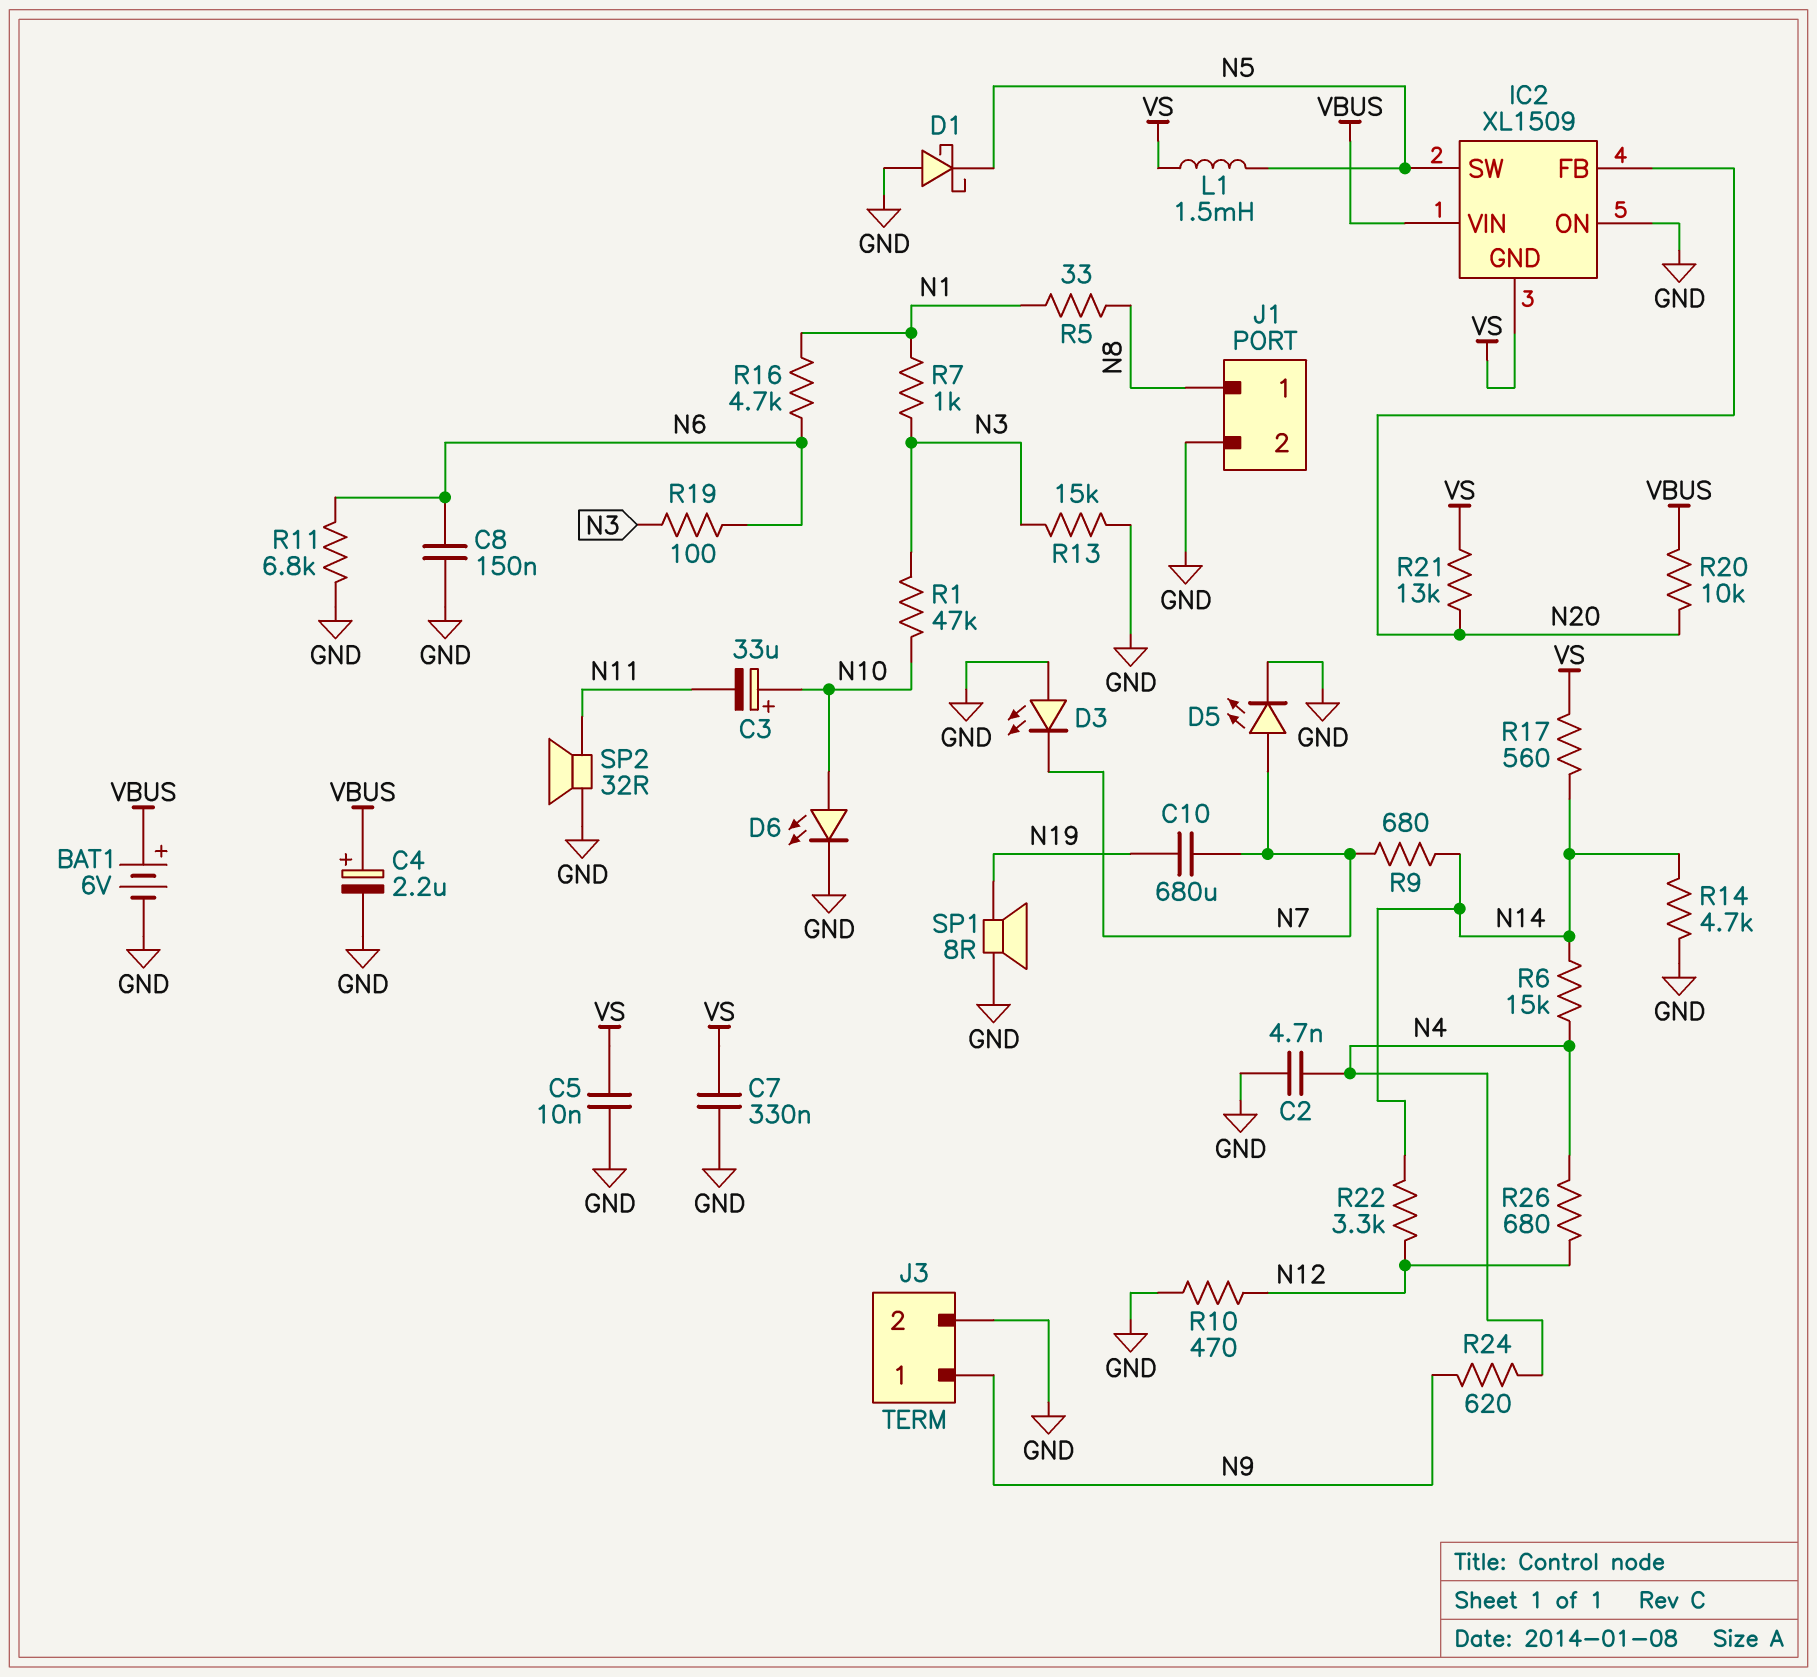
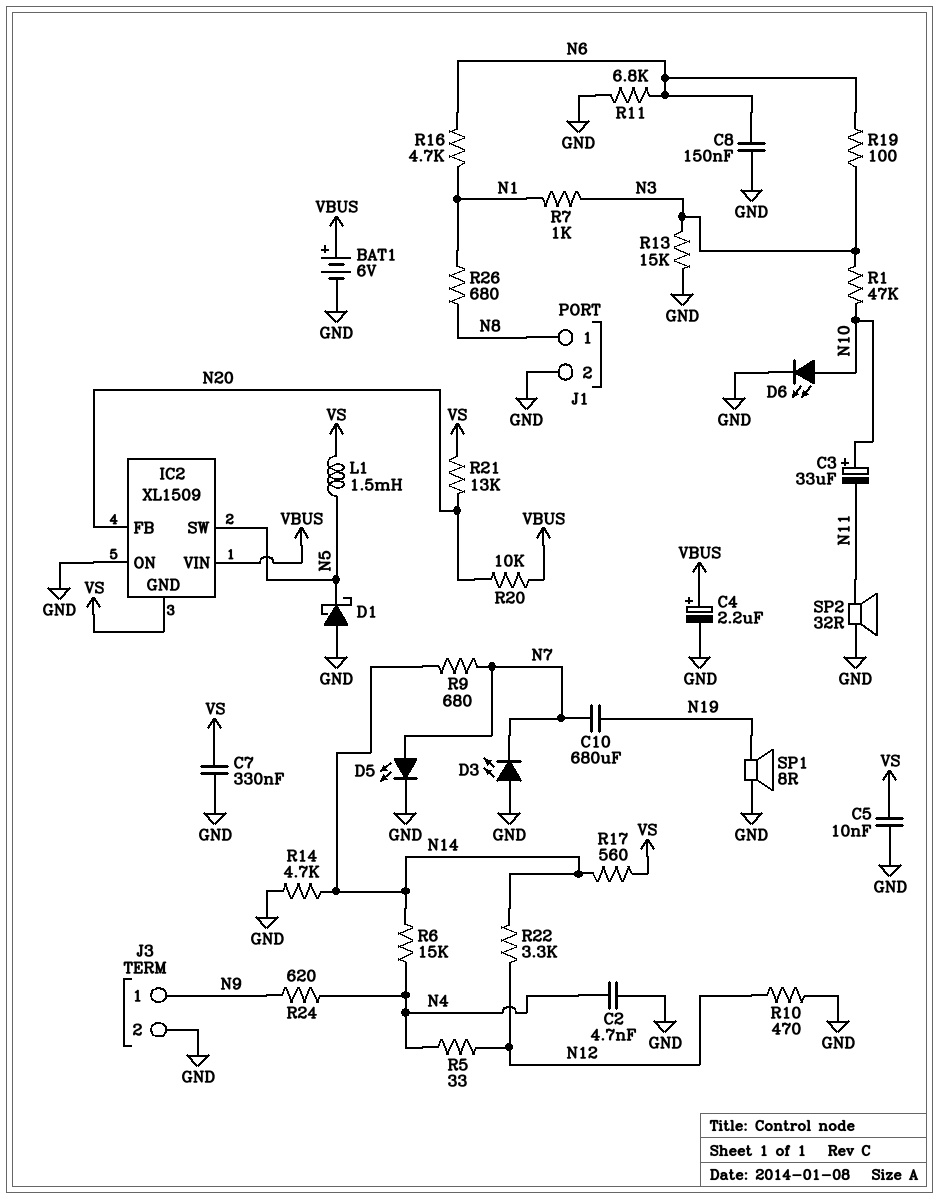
R5: 33 (N1, N8) -> 33 (N4, N12)
R26: 680 (N4, N12) -> 680 (N1, N8)

